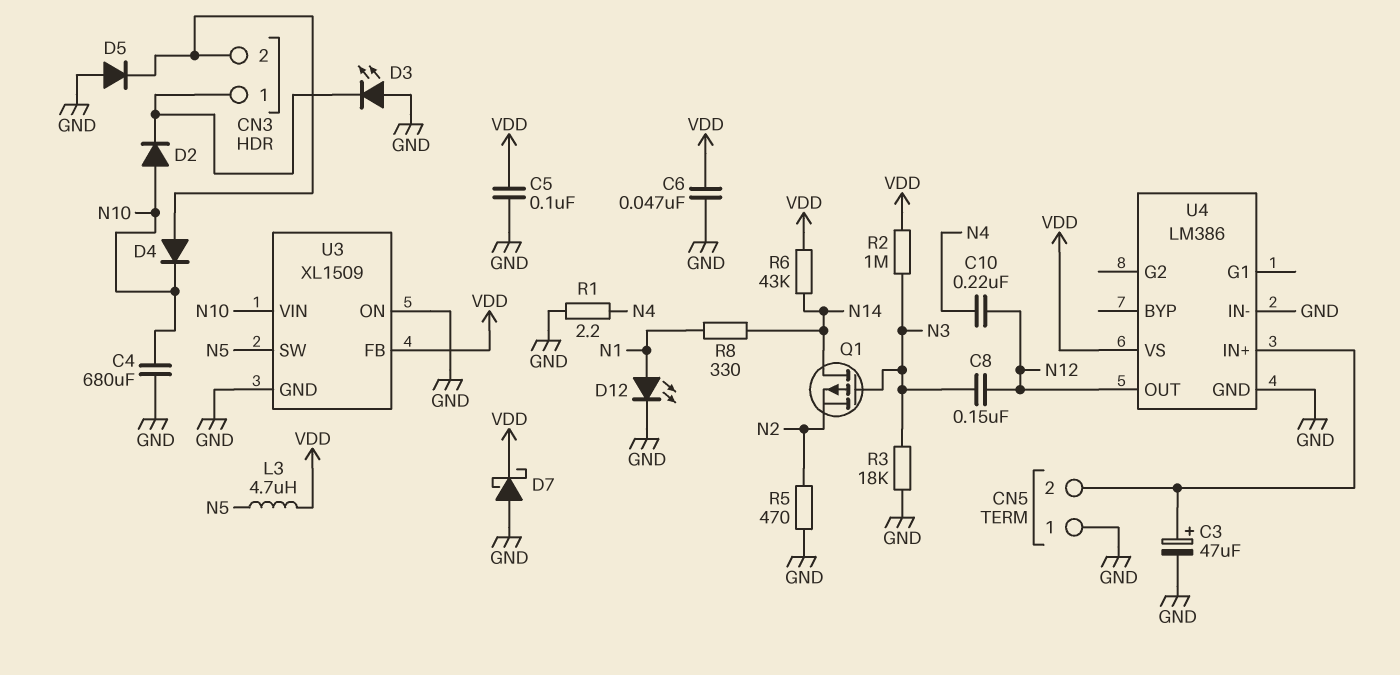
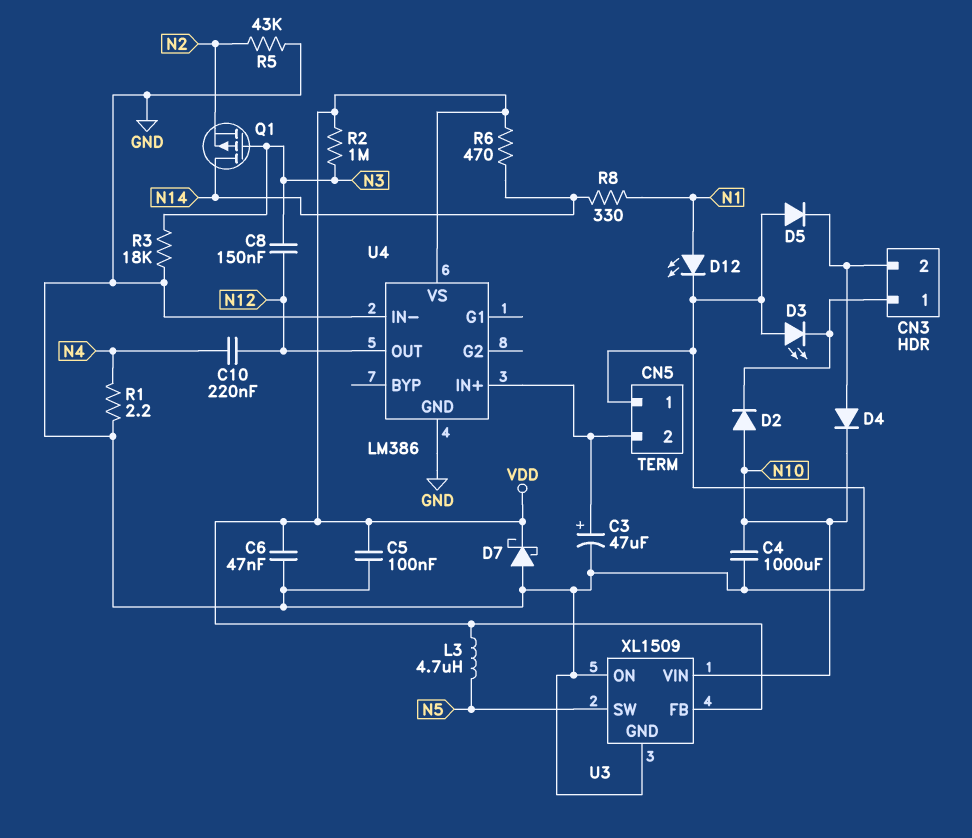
C4: 680uF (GND, N10) -> 1000uF (GND, N10)
R5: 470 (GND, N2) -> 43k (GND, N2)
R6: 43k (N14, VDD) -> 470 (N14, VDD)

